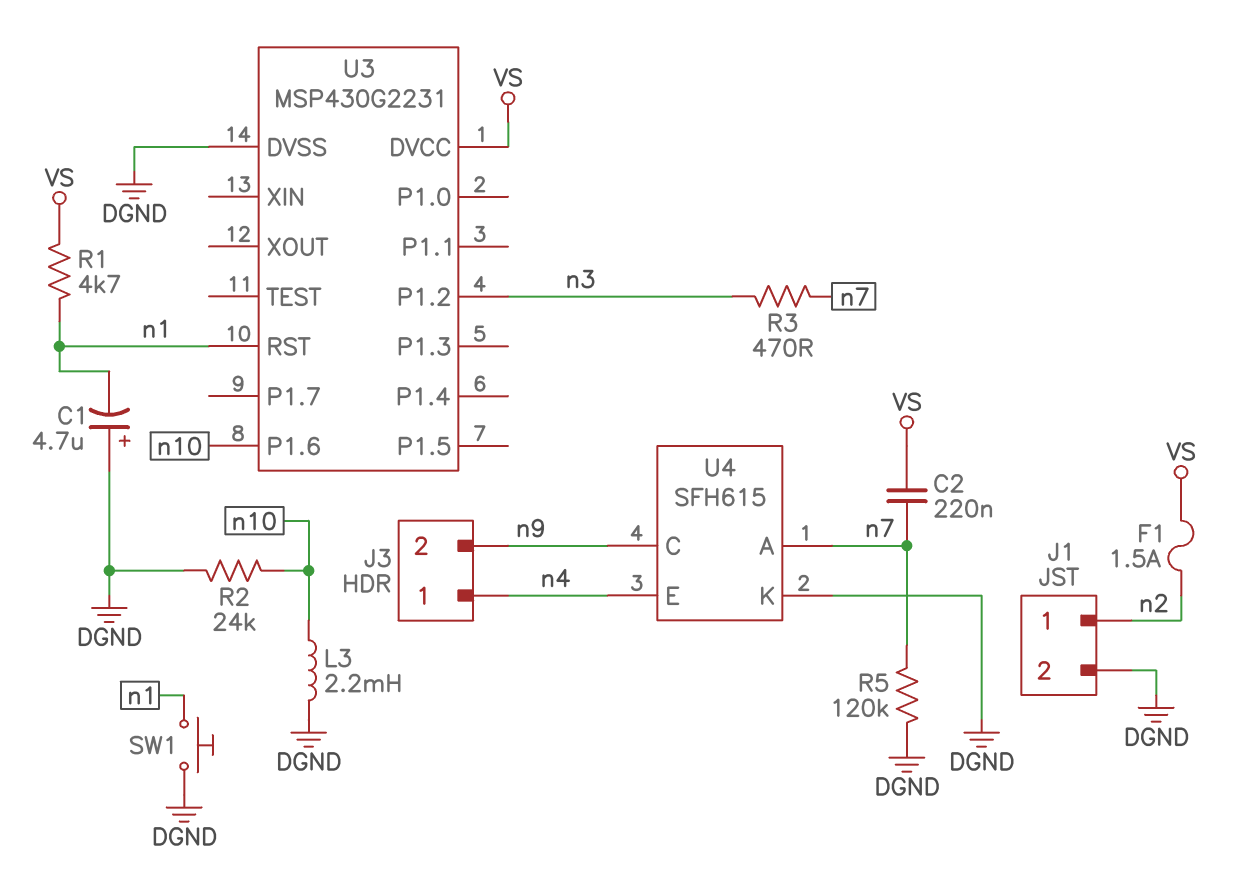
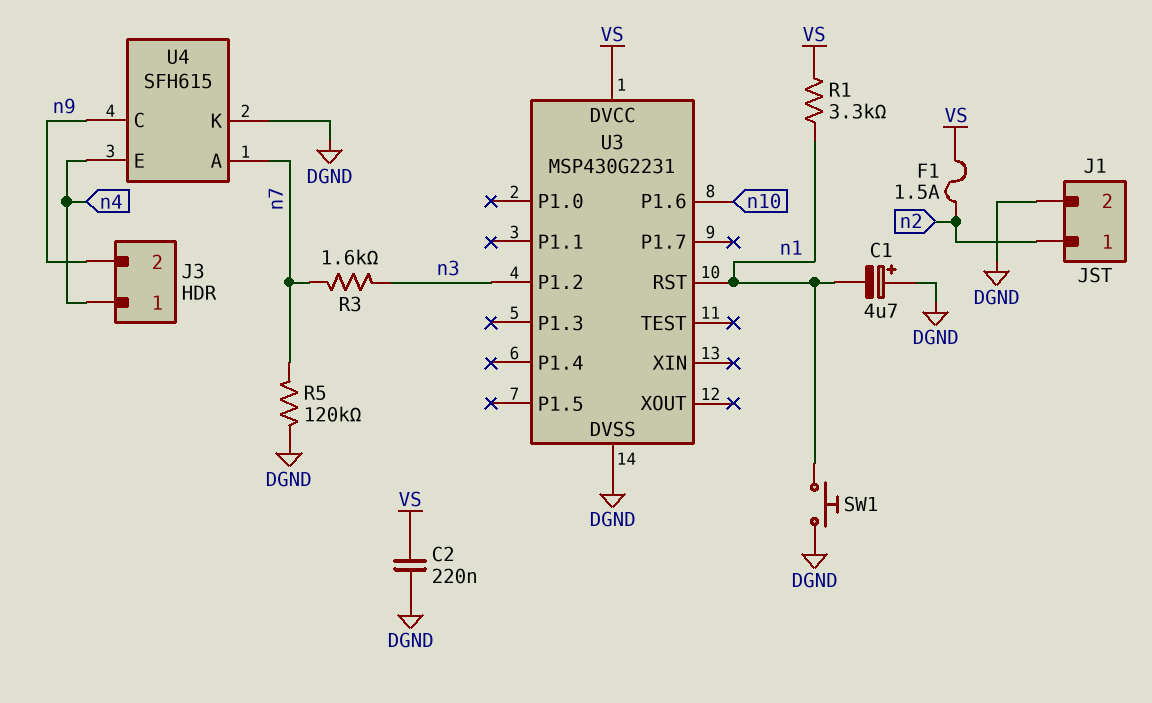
C2: 220nF (VS, n7) -> 220nF (DGND, VS)
L3: 2.2mH (DGND, n10) -> none
R1: 4.7k (VS, n1) -> 3.3k (VS, n1)
R2: 24k (DGND, n10) -> none
R3: 470 (n3, n7) -> 1.6k (n3, n7)

